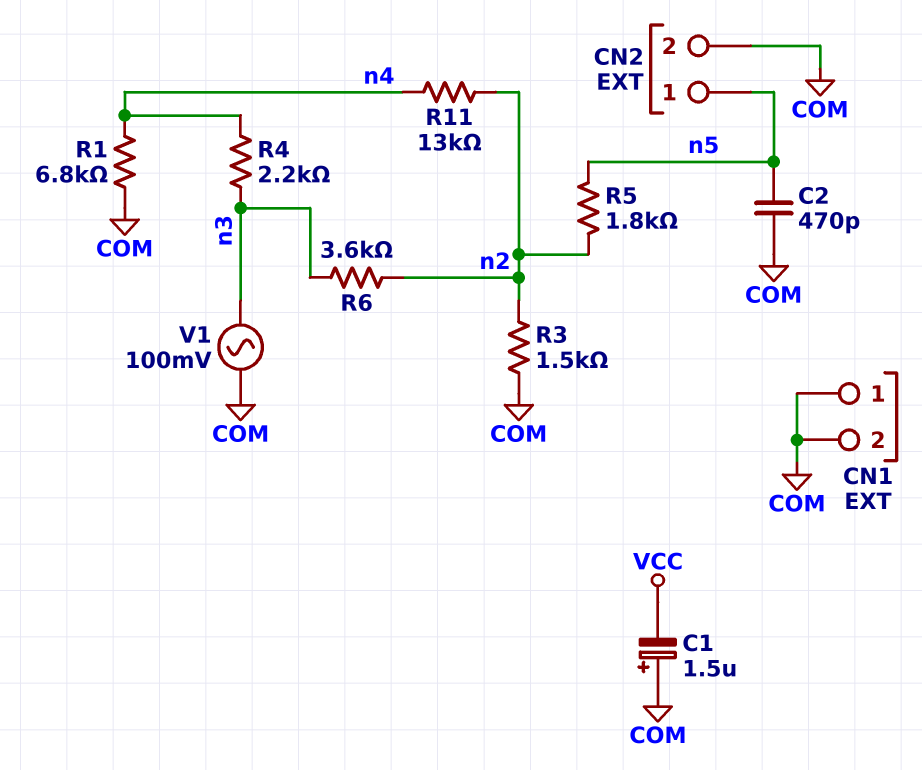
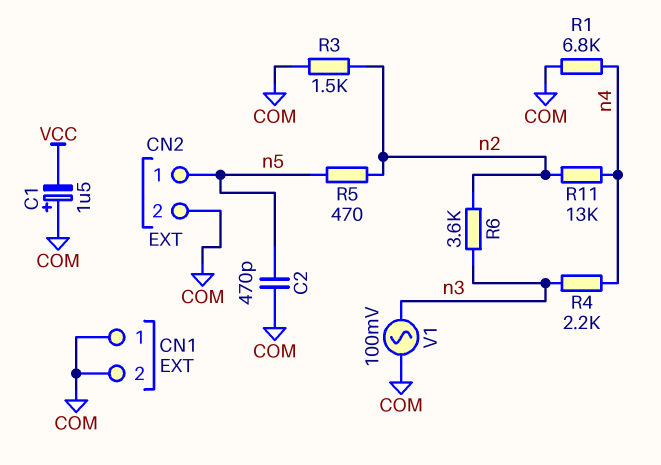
R5: 1.8k (n2, n5) -> 470 (n2, n5)

